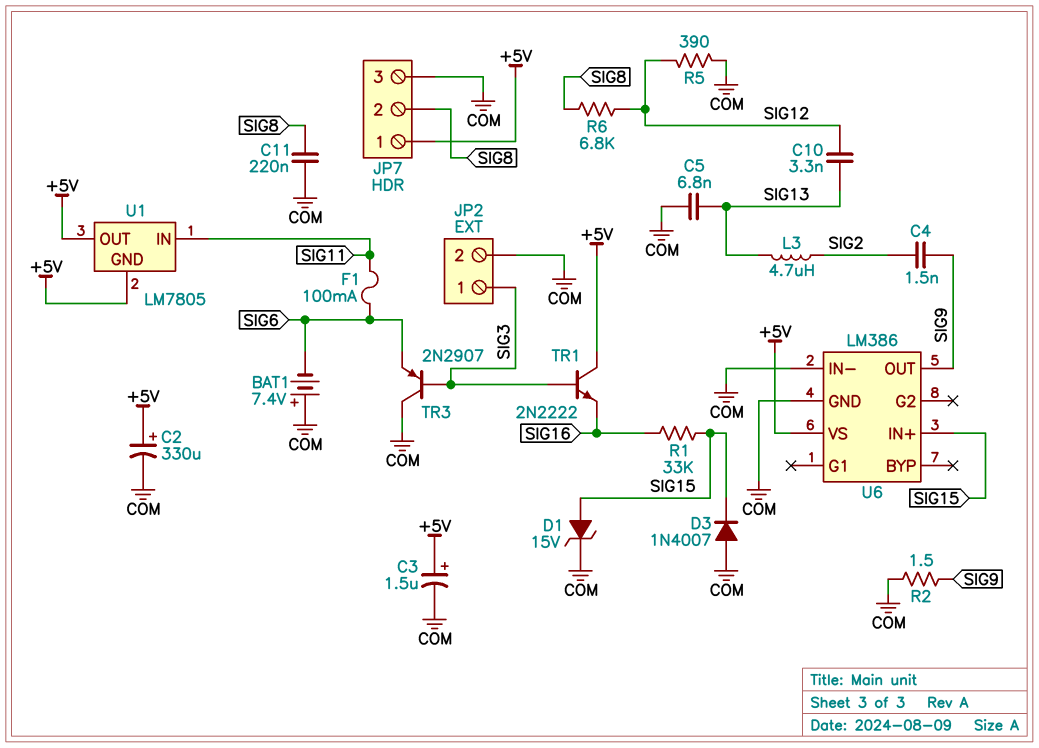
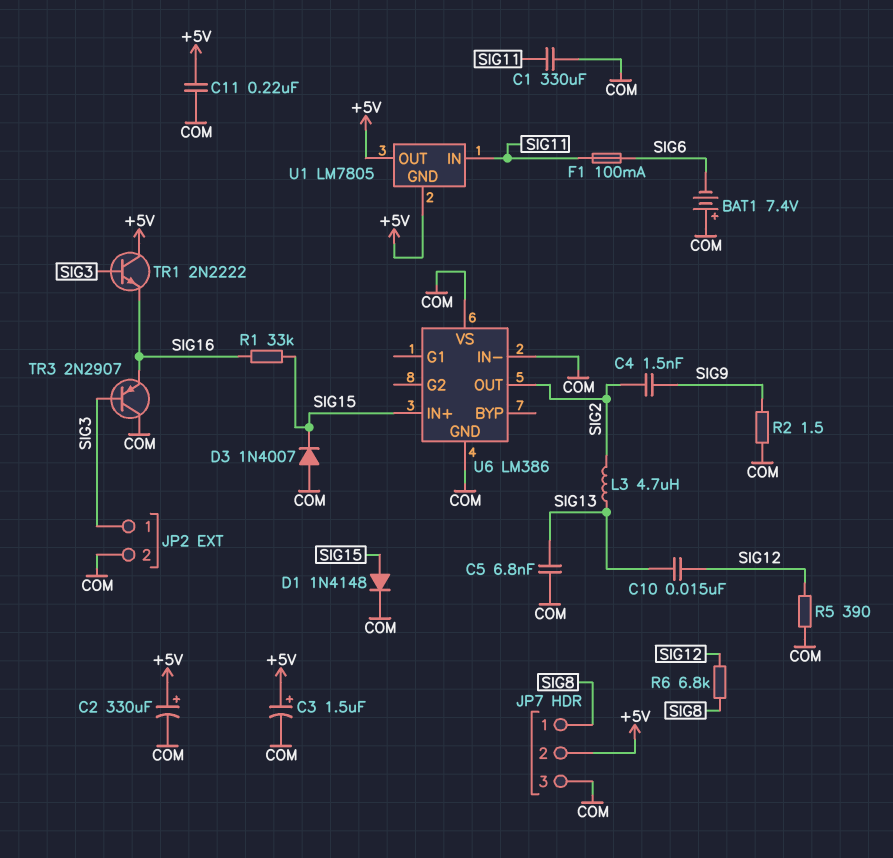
C1: none -> 330uF (COM, SIG11)
C10: 3.3nF (SIG12, SIG13) -> 15nF (SIG12, SIG13)
C11: 220nF (COM, SIG8) -> 220nF (+5V, COM)
D1: zener 15V (A SIG15, K COM) -> diode 1N4148 (A SIG15, K COM)
JP7 pin 1: +5V -> SIG8
JP7 pin 2: SIG8 -> +5V
TR3: PNP 2N2907 (B SIG3, C COM, E SIG6) -> PNP 2N2907 (B SIG3, C COM, E SIG16)
U6 pin OUT: SIG9 -> SIG2
U6 pin VS: +5V -> COM

